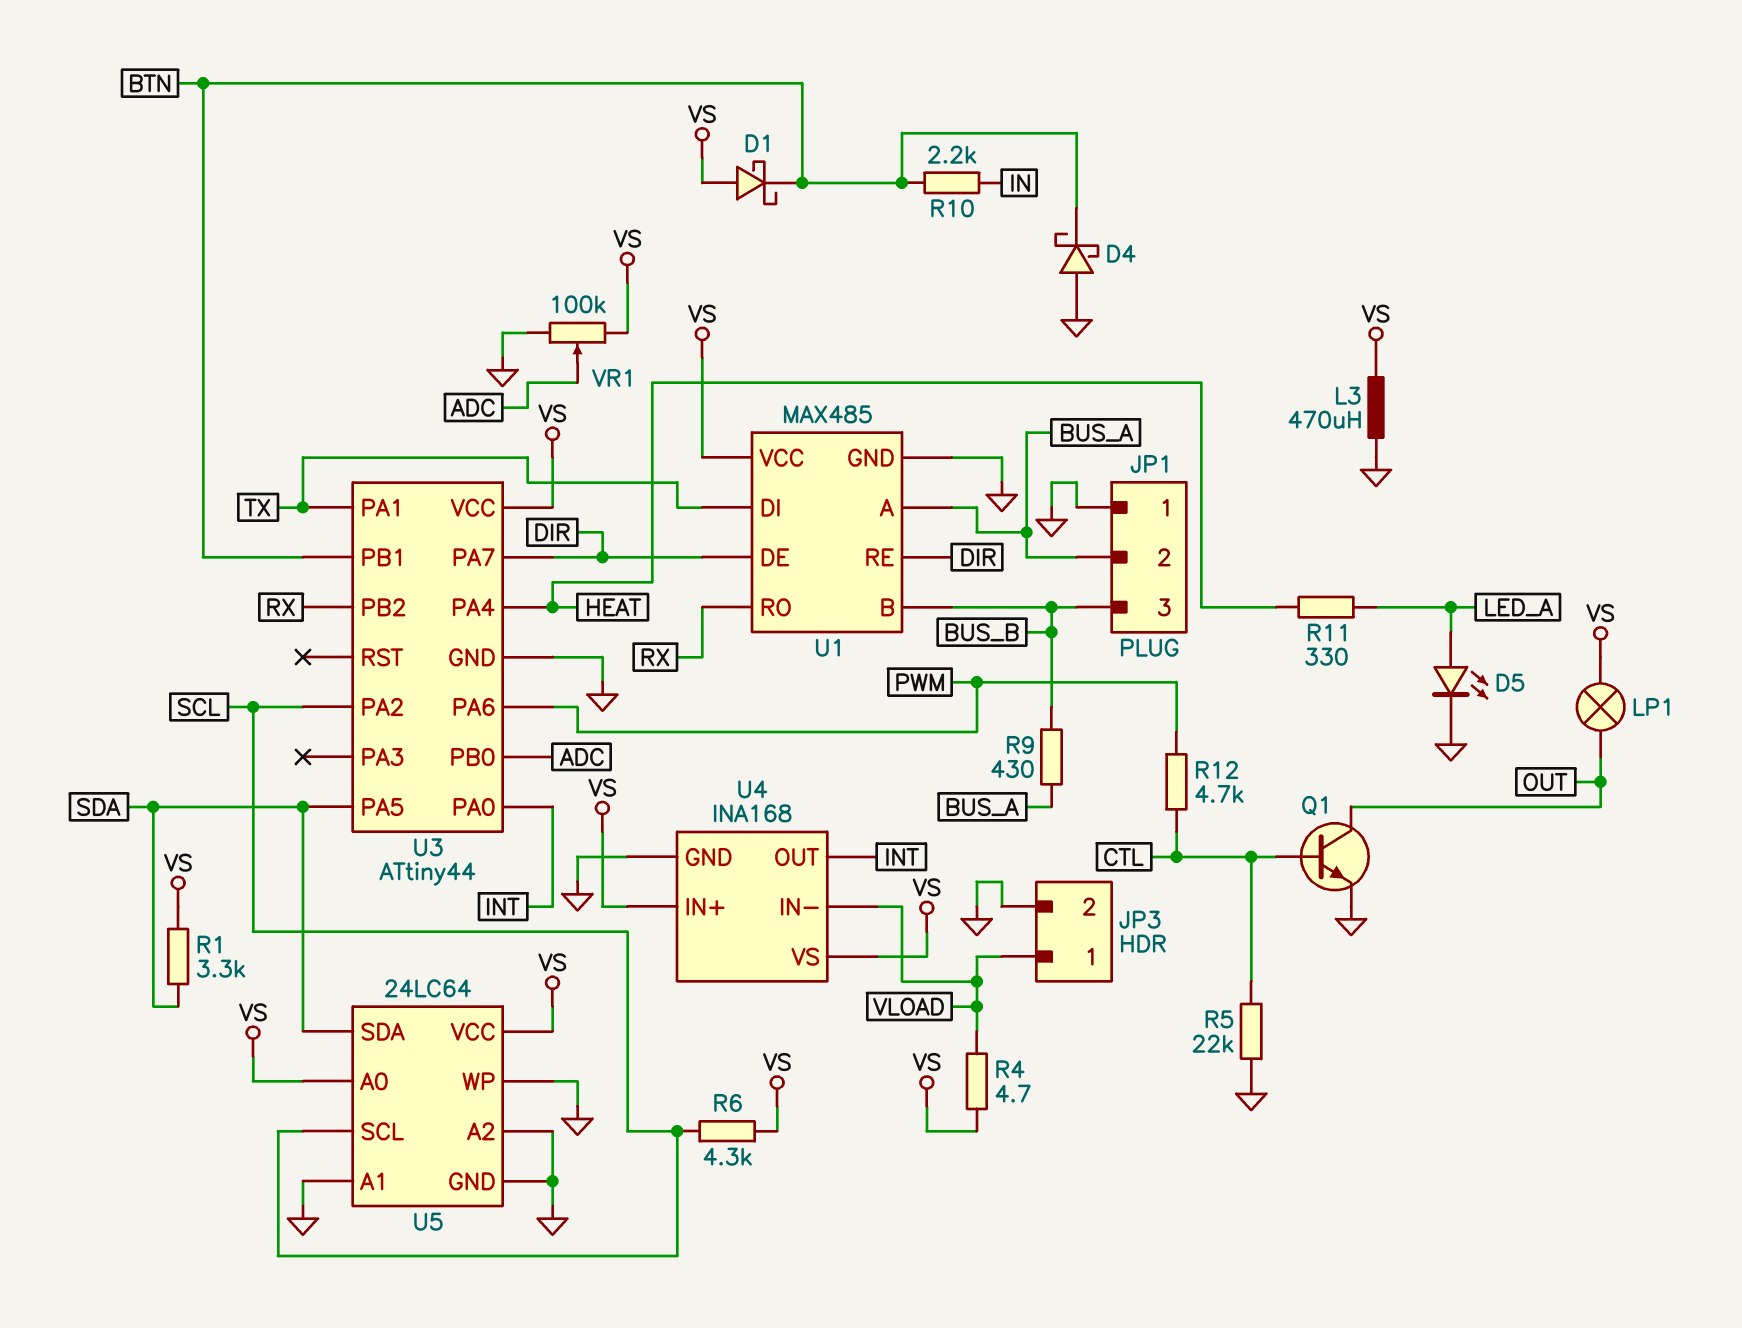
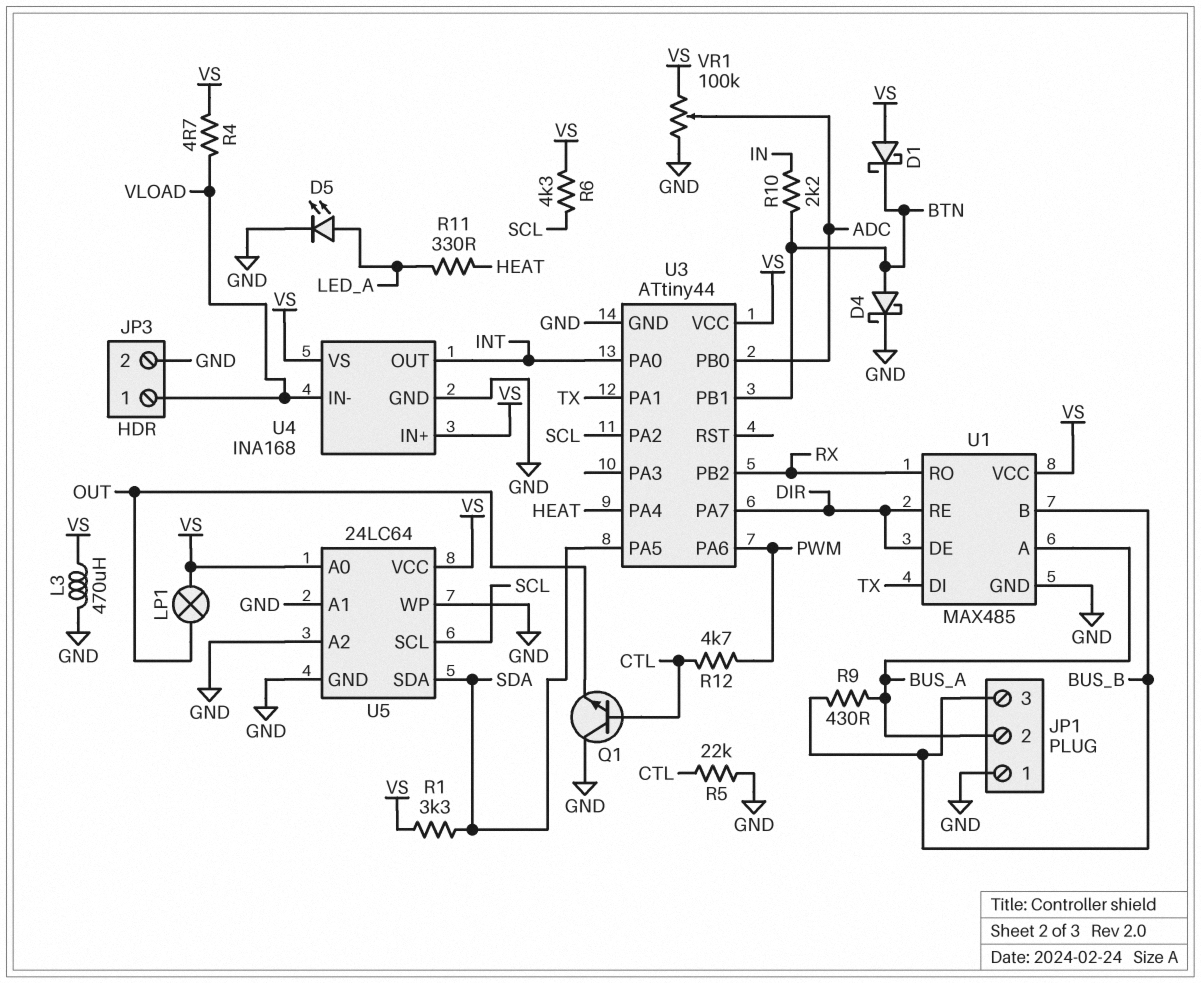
D4: schottky (A GND, K BTN) -> schottky (A BTN, K GND)
Q1: NPN (B CTL, C OUT, E GND) -> NPN (B CTL, C GND, E OUT)

